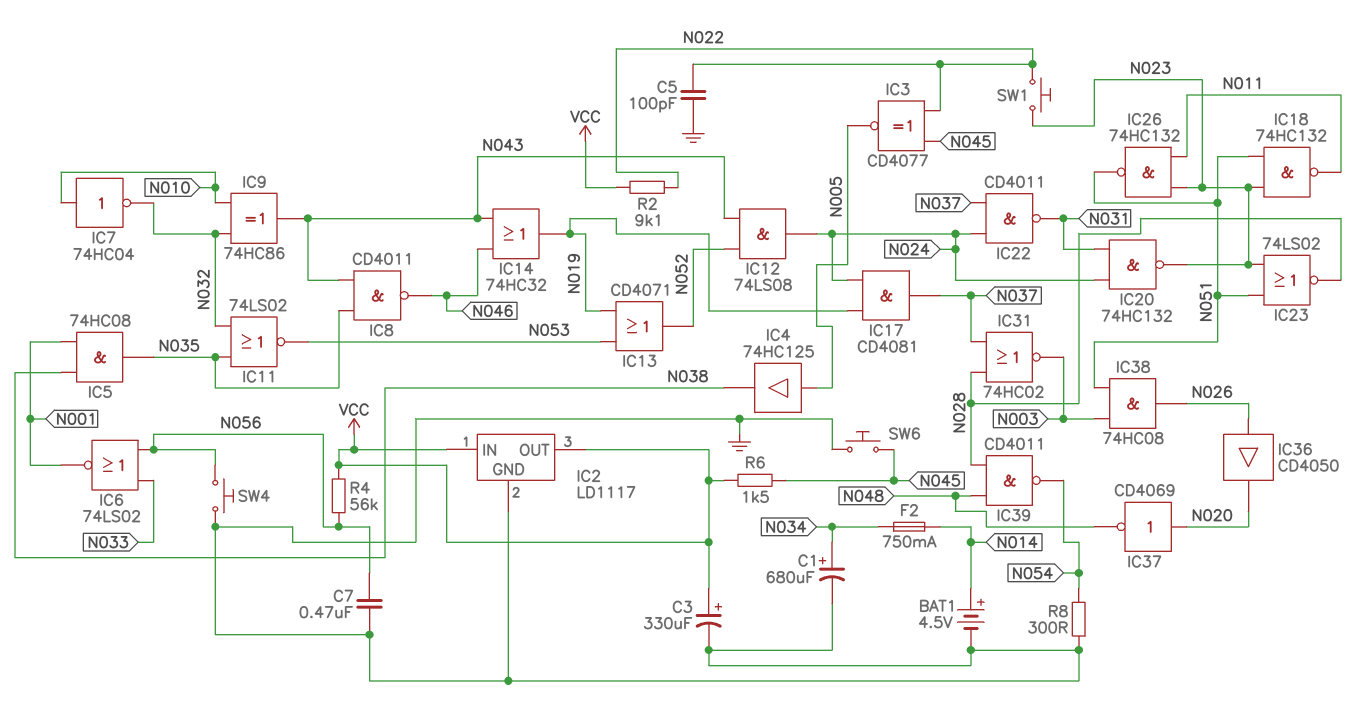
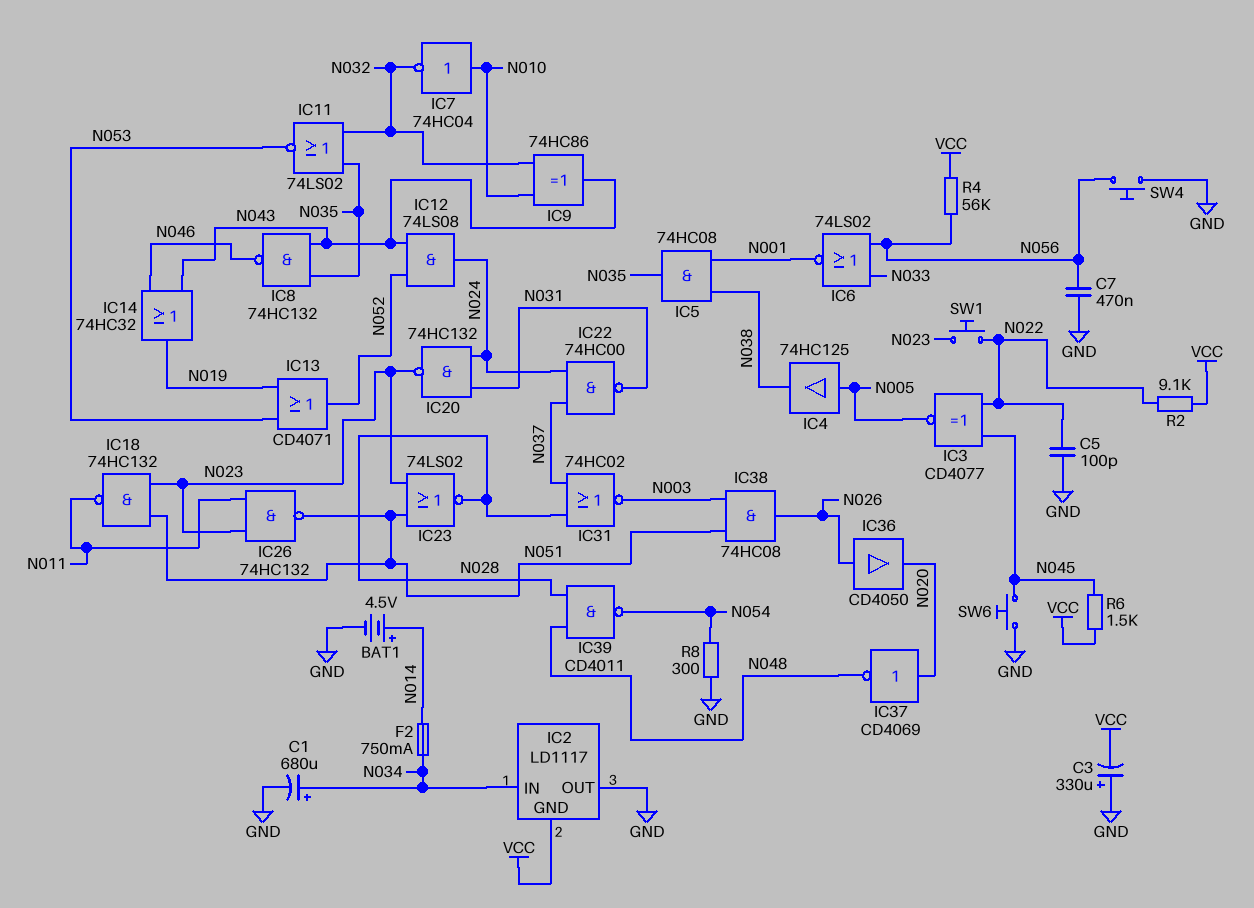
C3: 330uF (plus VCC, minus GND) -> 330uF (plus GND, minus VCC)
IC2 pin GND: GND -> VCC
IC2 pin IN: VCC -> N034
IC2 pin OUT: VCC -> GND
IC8: NAND CD4011 (in N035, in N043, out N046) -> NAND 74HC132 (in N035, in N043, out N046)
IC17: AND CD4081 (in N019, in N024, out N037) -> none
IC22: NAND CD4011 (in N024, in N037, out N031) -> NAND 74HC00 (in N024, in N037, out N031)

